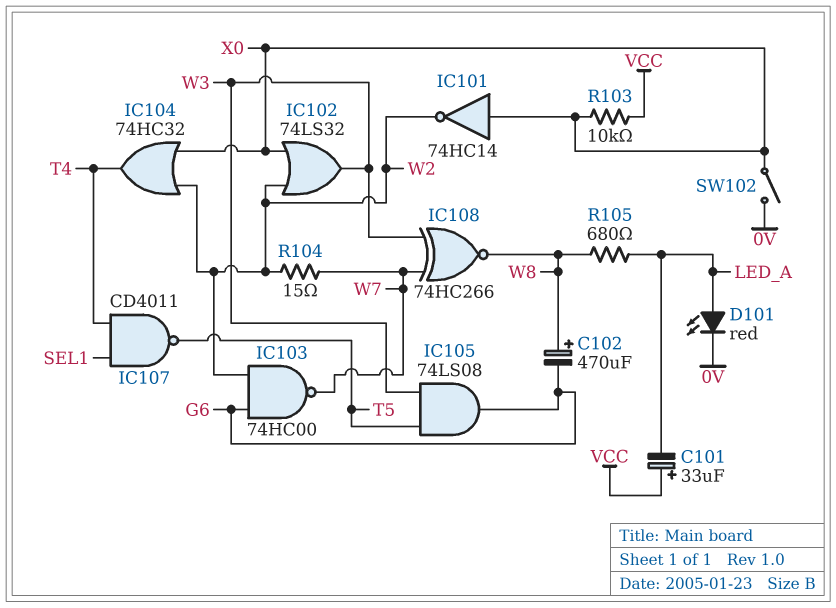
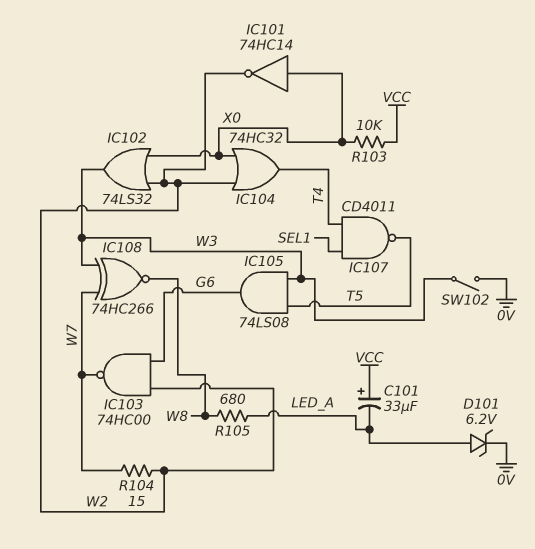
C102: 470uF (plus W8, minus G6) -> none
D101: LED red (A LED_A, K 0V) -> zener 6.2V (A LED_A, K 0V)
SW102: switch (0V, X0) -> switch (0V, W3)

